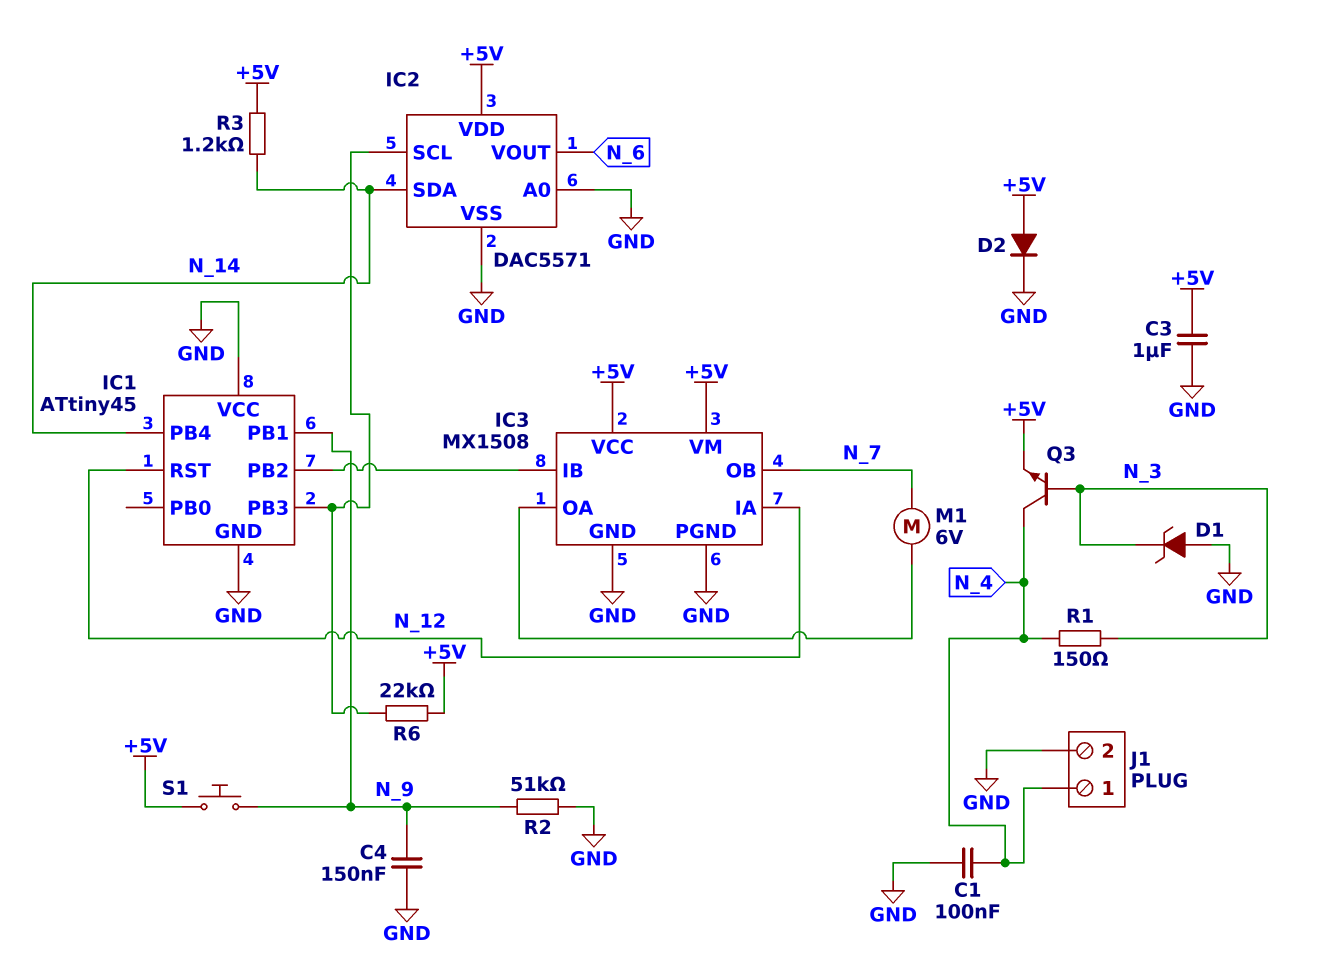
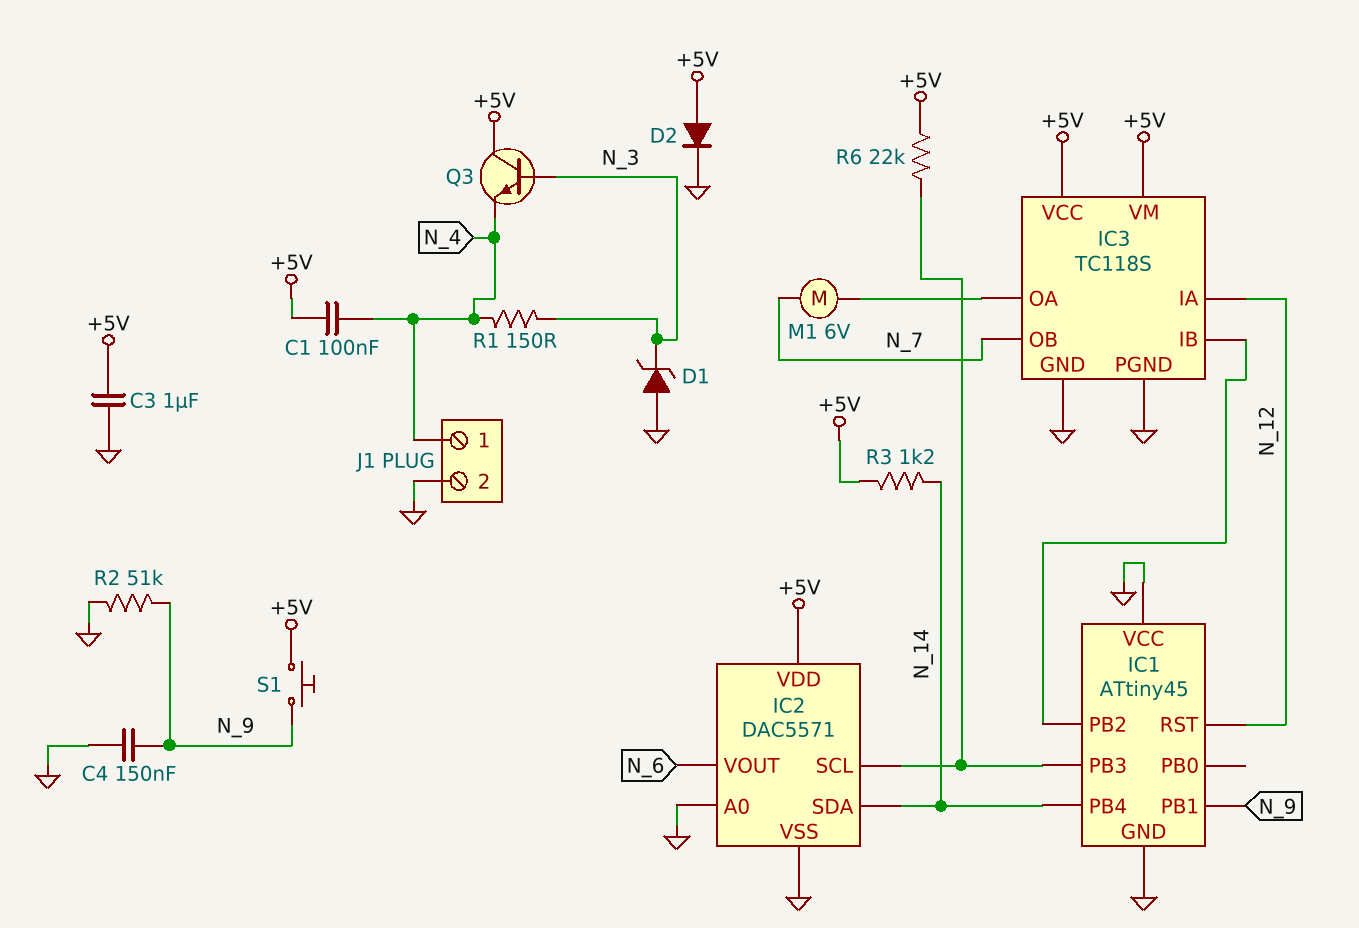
C1: 100nF (GND, N_4) -> 100nF (+5V, N_4)
IC3: MX1508 -> TC118S
Q3: NPN (B N_3, C N_4, E +5V) -> NPN (B N_3, C +5V, E N_4)

